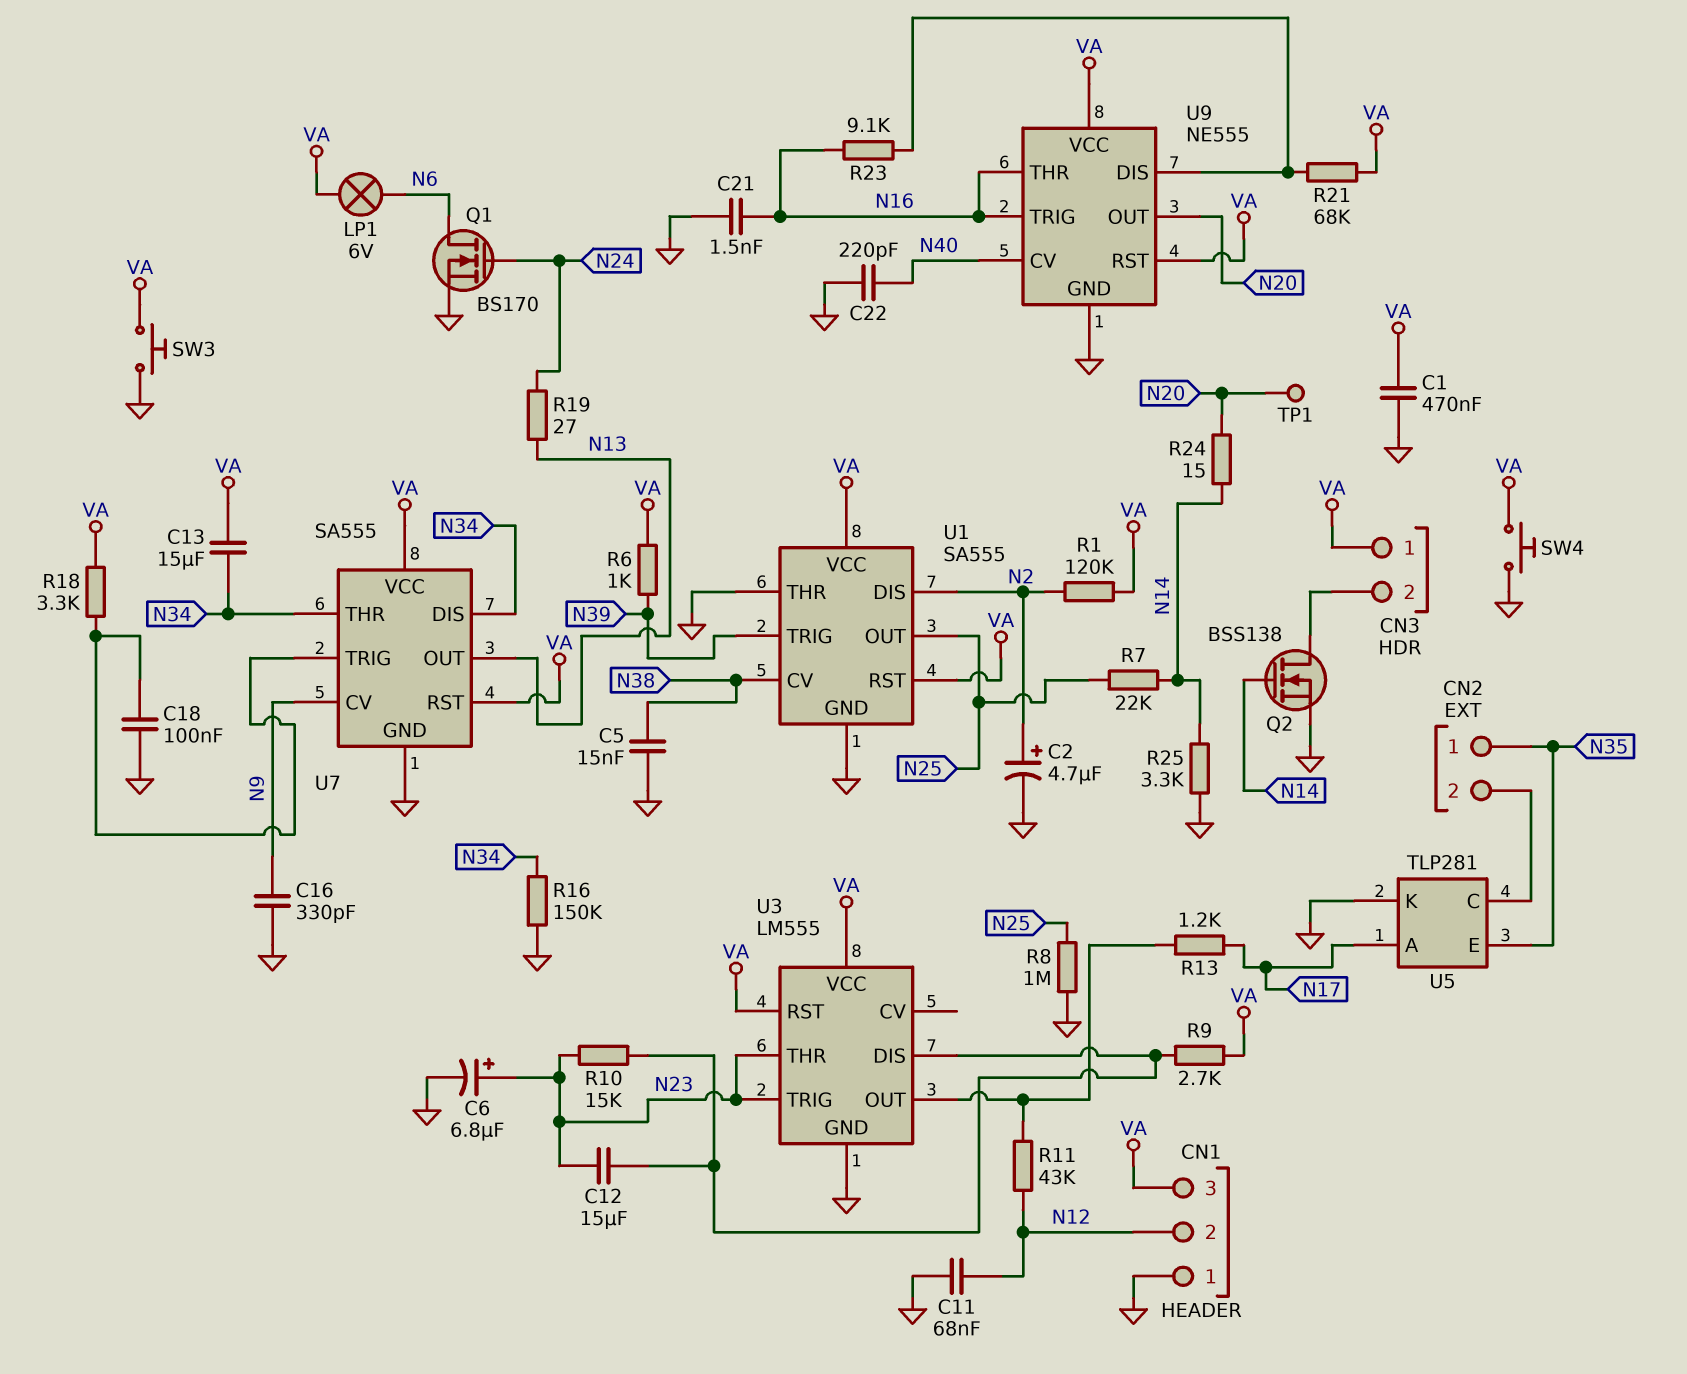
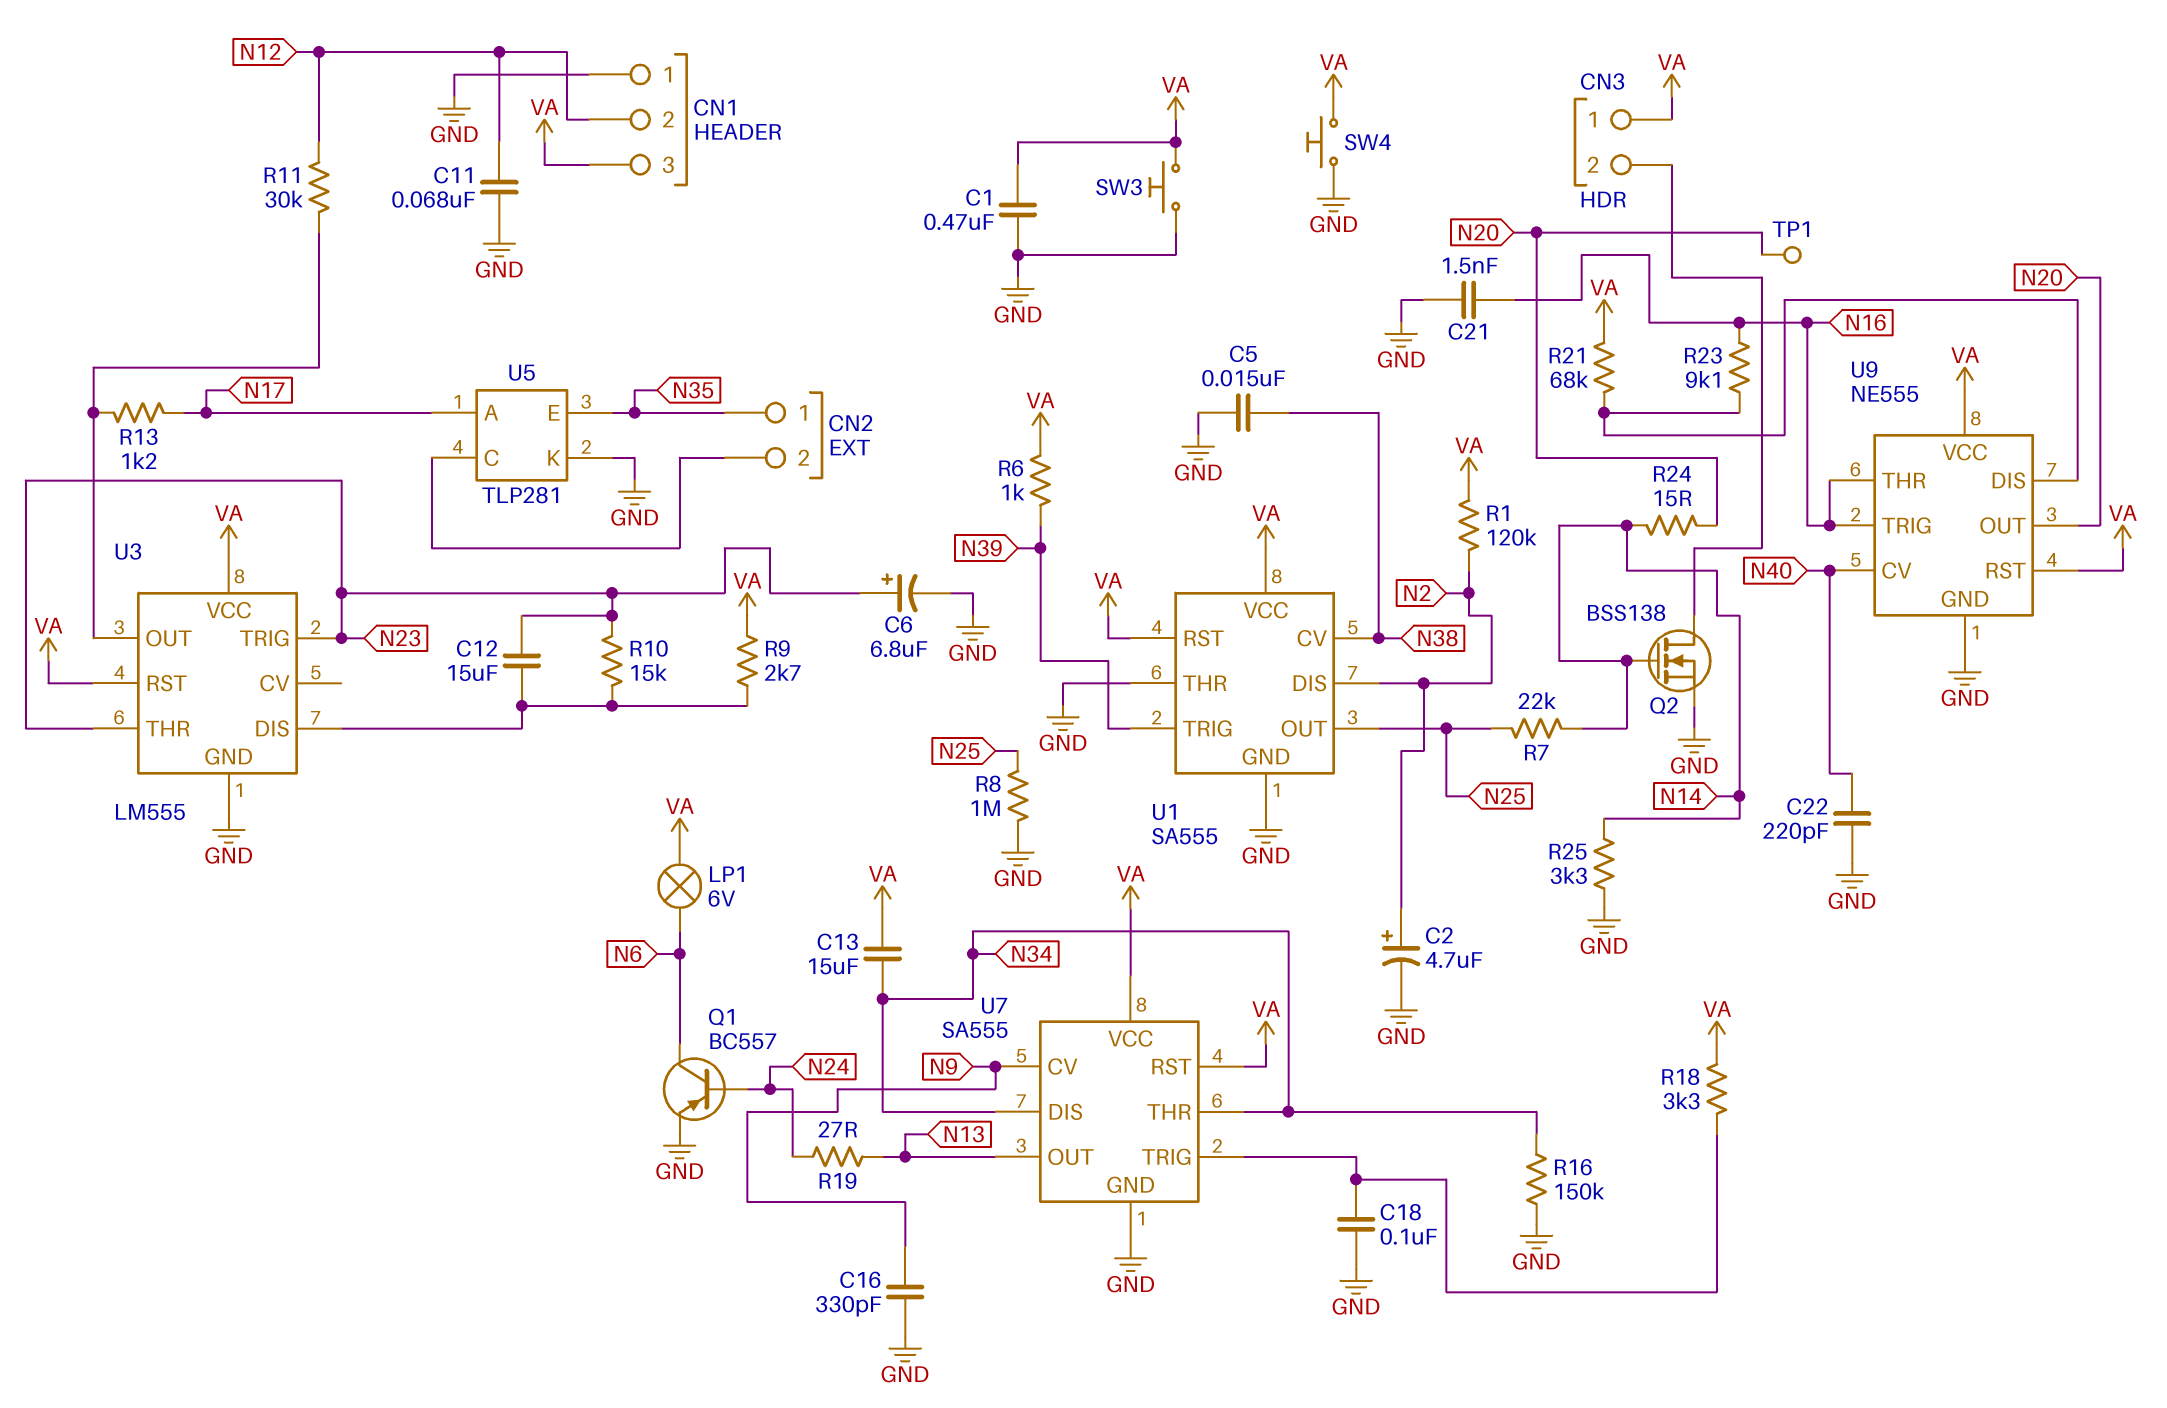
Q1: NMOS BS170 (G N24, D N6, S GND) -> PNP BC557 (B N24, C N6, E GND)
R11: 43k (N12, U3/OUT) -> 30k (N12, U3/OUT)

